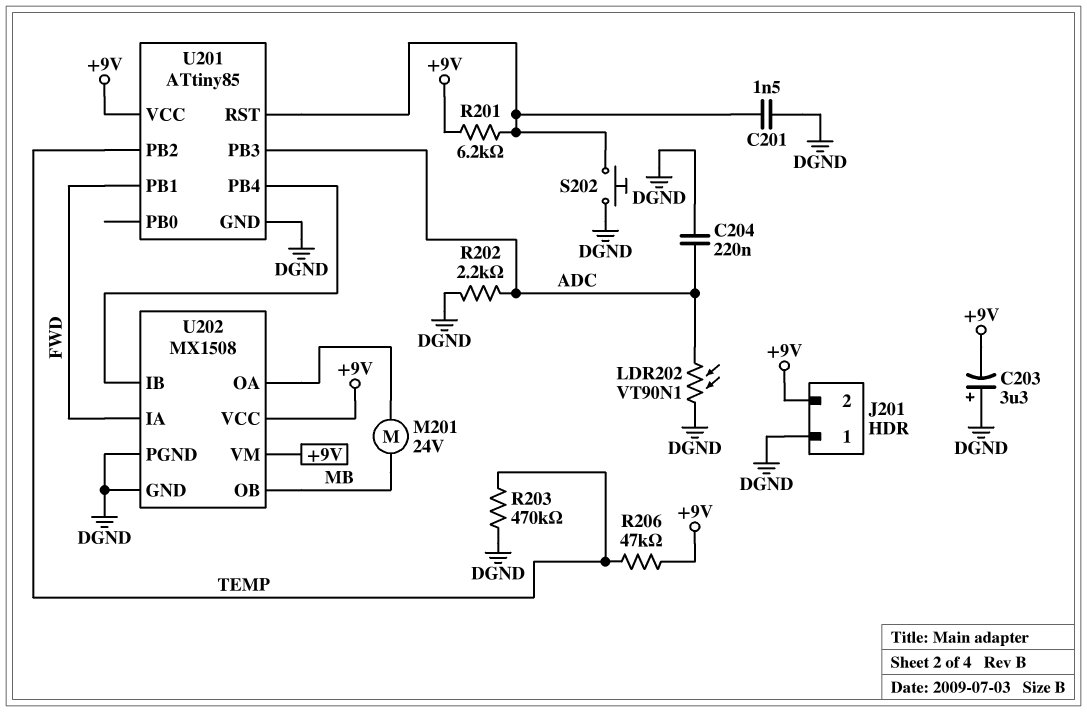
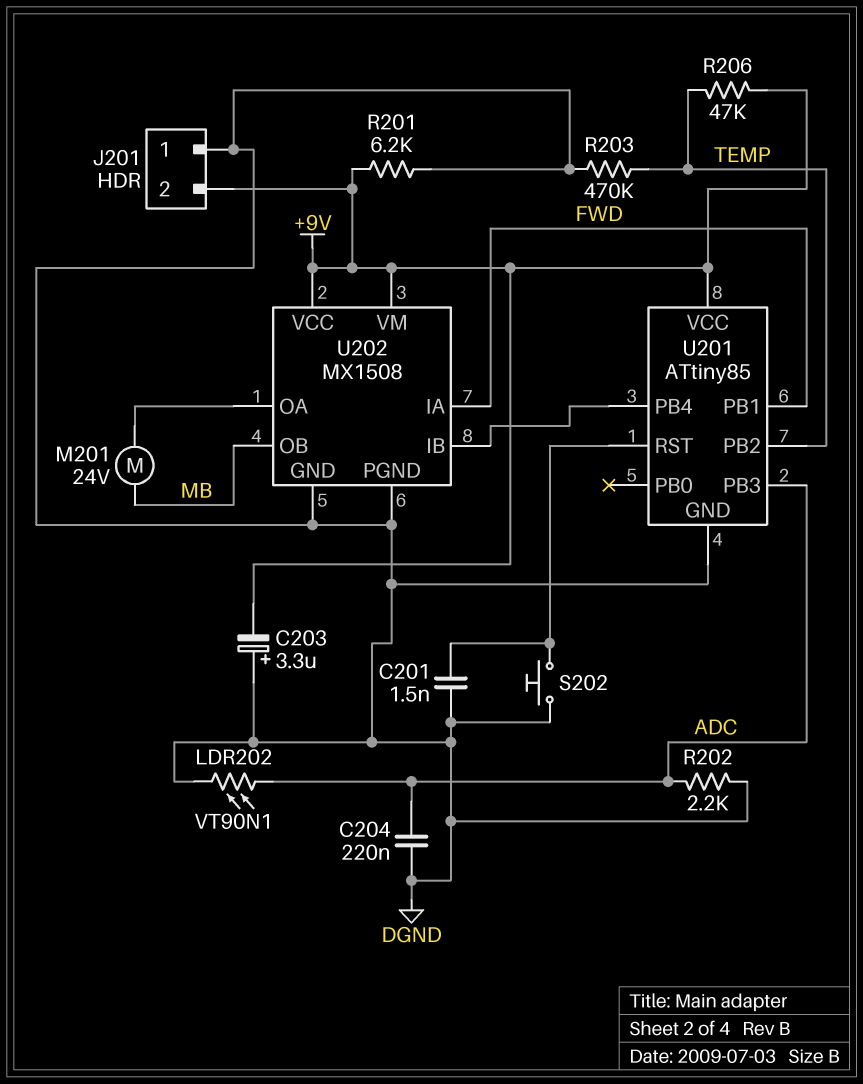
R201: 6.2k (+9V, U201/RST) -> 6.2k (+9V, DGND)

